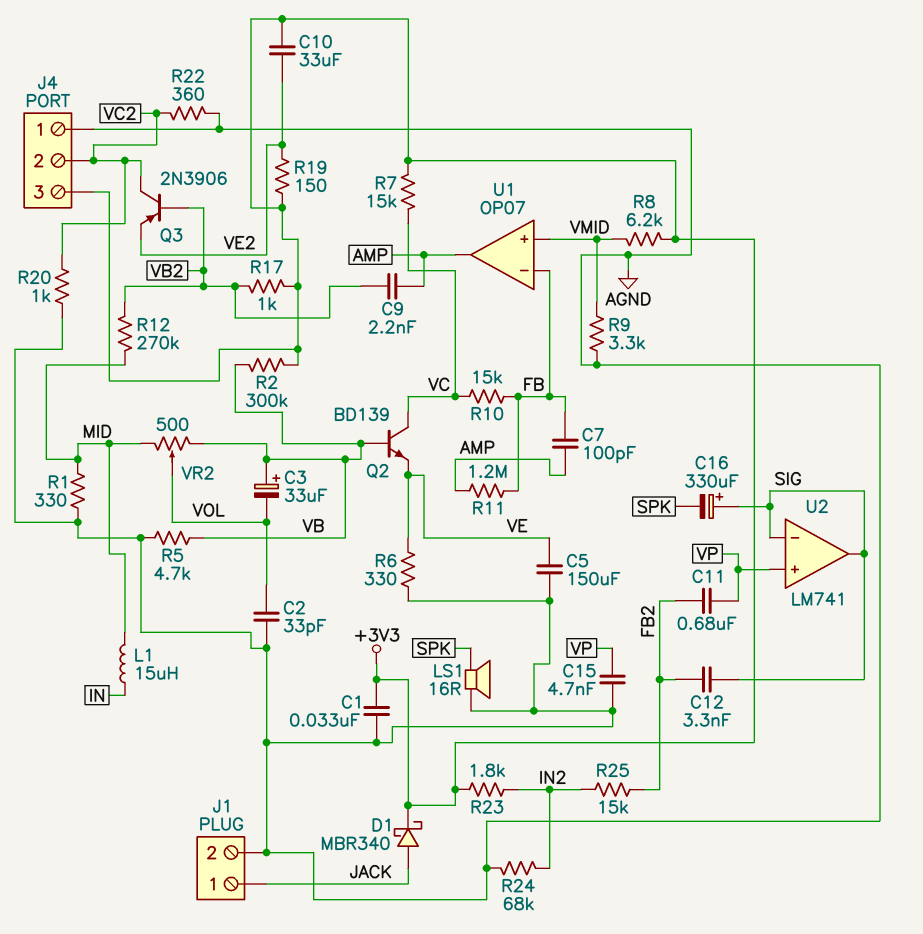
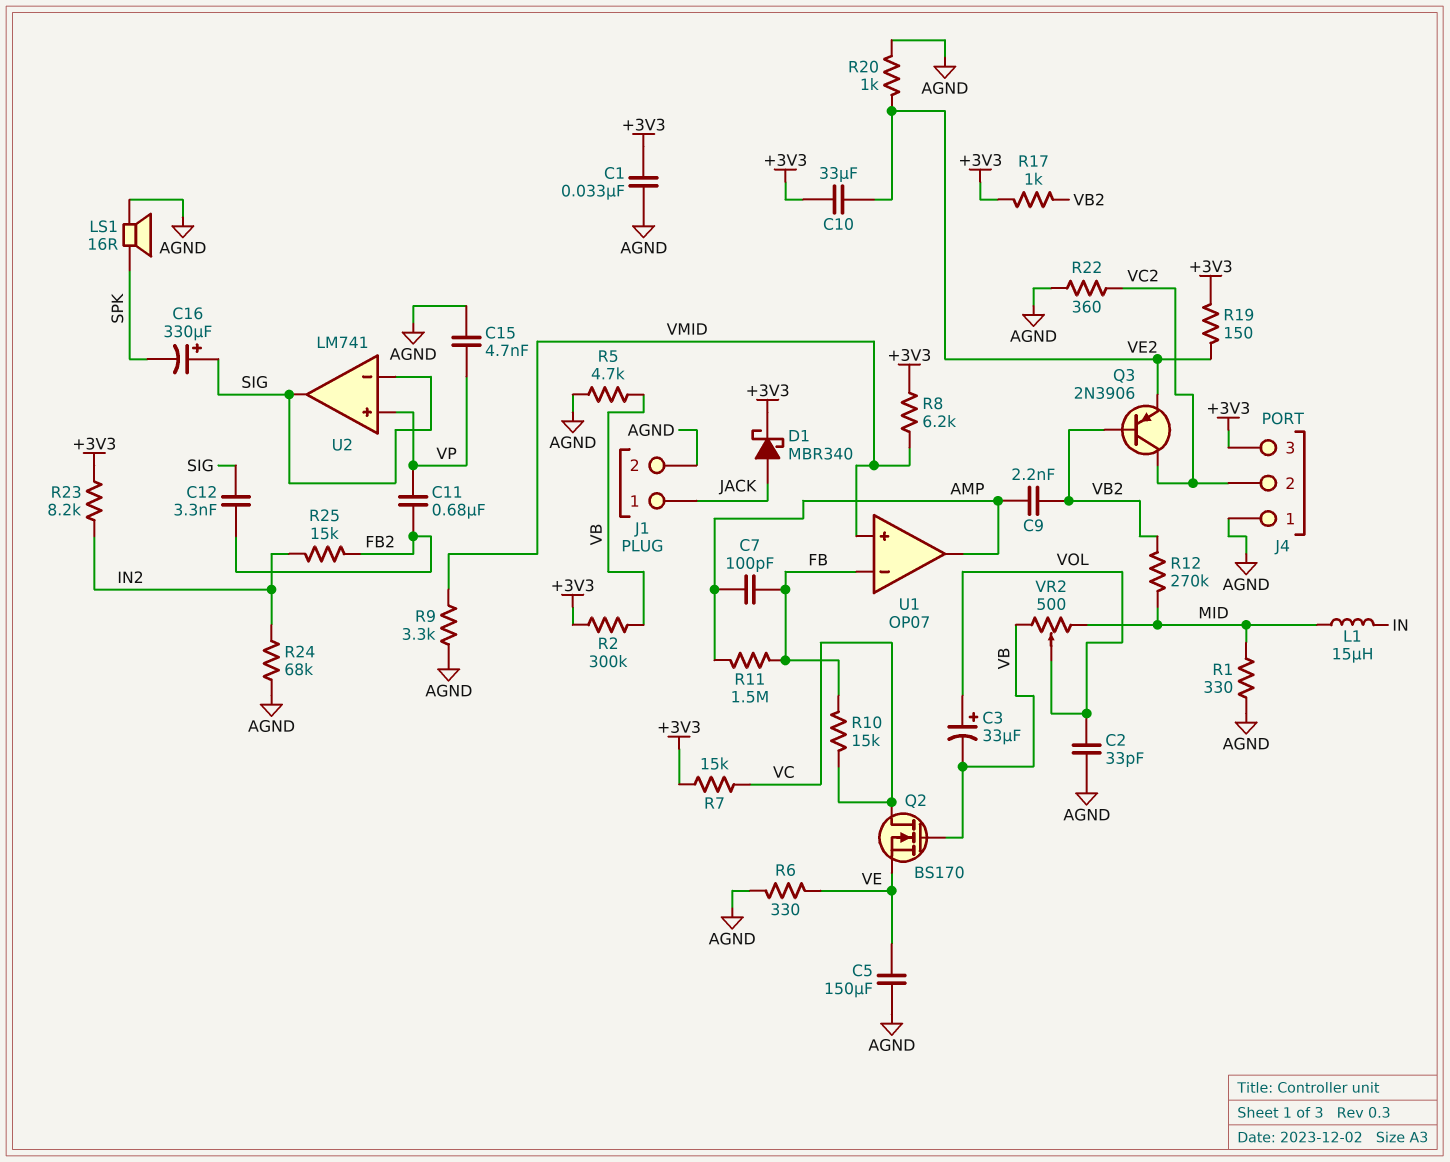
C3: 33uF (plus VB, minus VOL) -> 33uF (plus VOL, minus VB)
Q2: NPN BD139 (B VB, C VC, E VE) -> NMOS BS170 (G VB, D VC, S VE)
R11: 1.2M (AMP, FB) -> 1.5M (AMP, FB)
R20: 1k (AGND, VC2) -> 1k (AGND, VE2)
R23: 1.8k (+3V3, IN2) -> 8.2k (+3V3, IN2)

